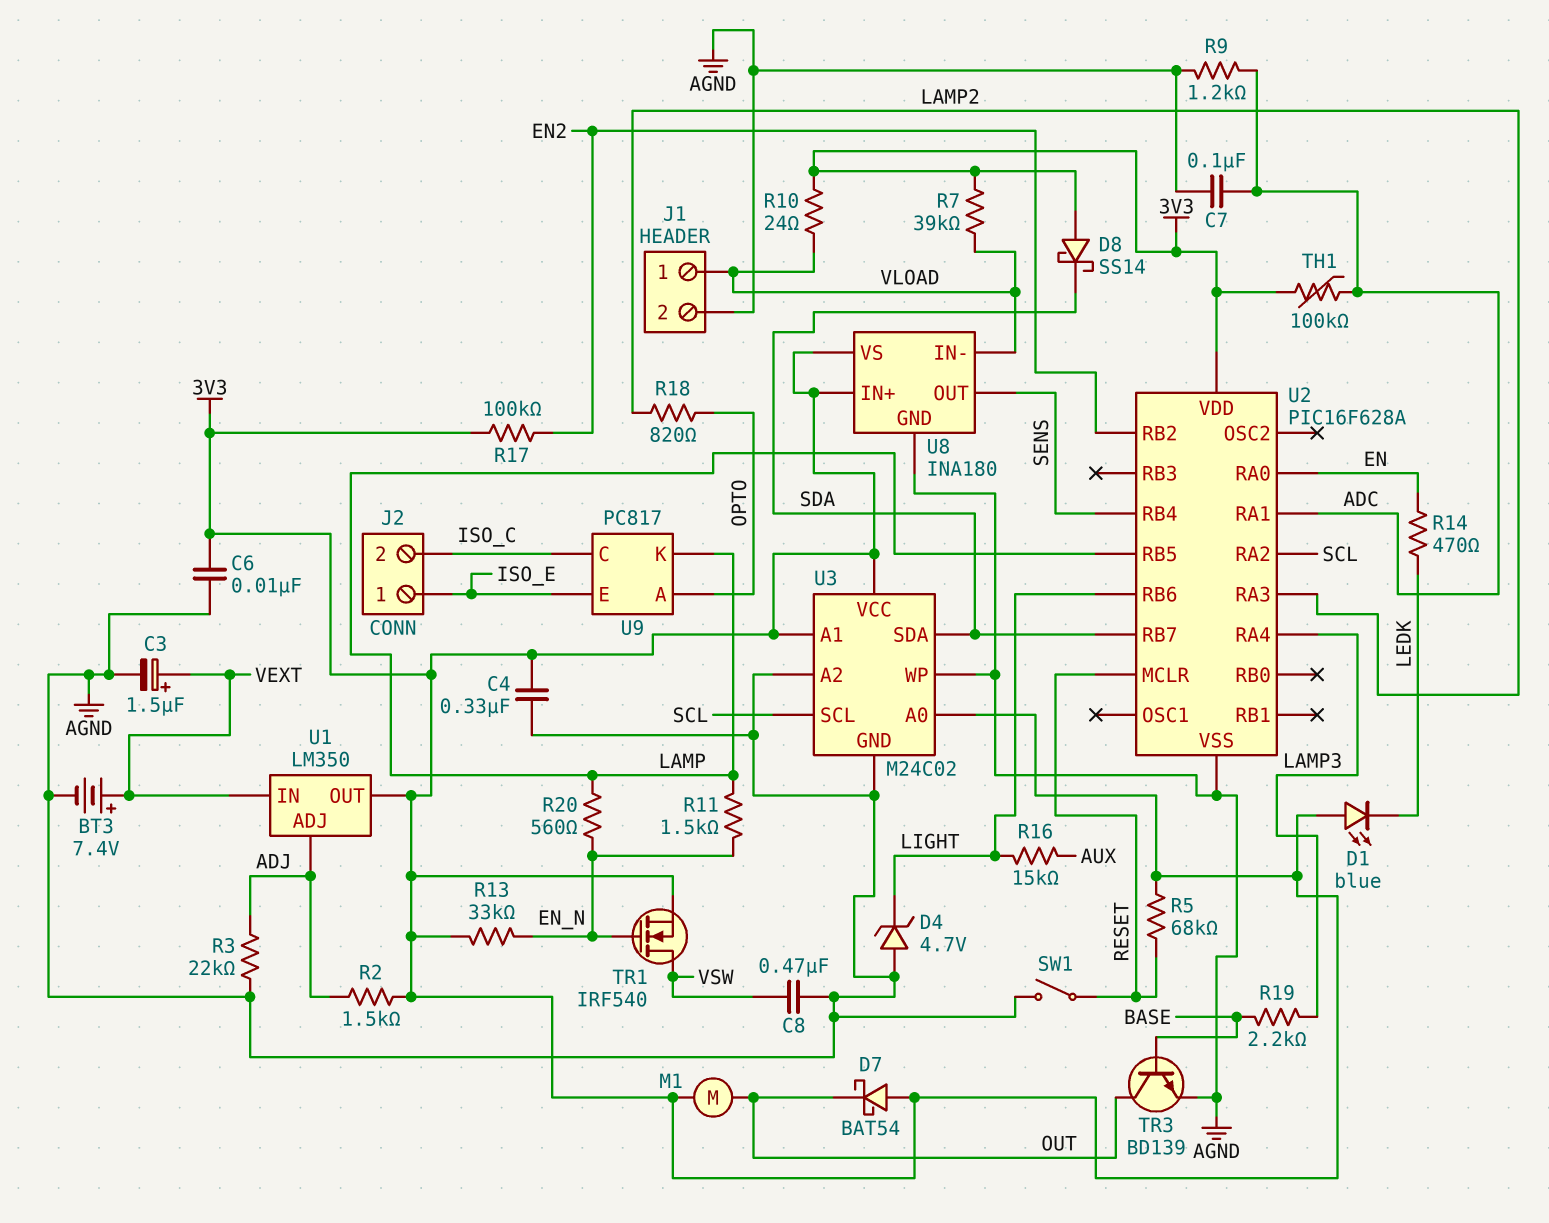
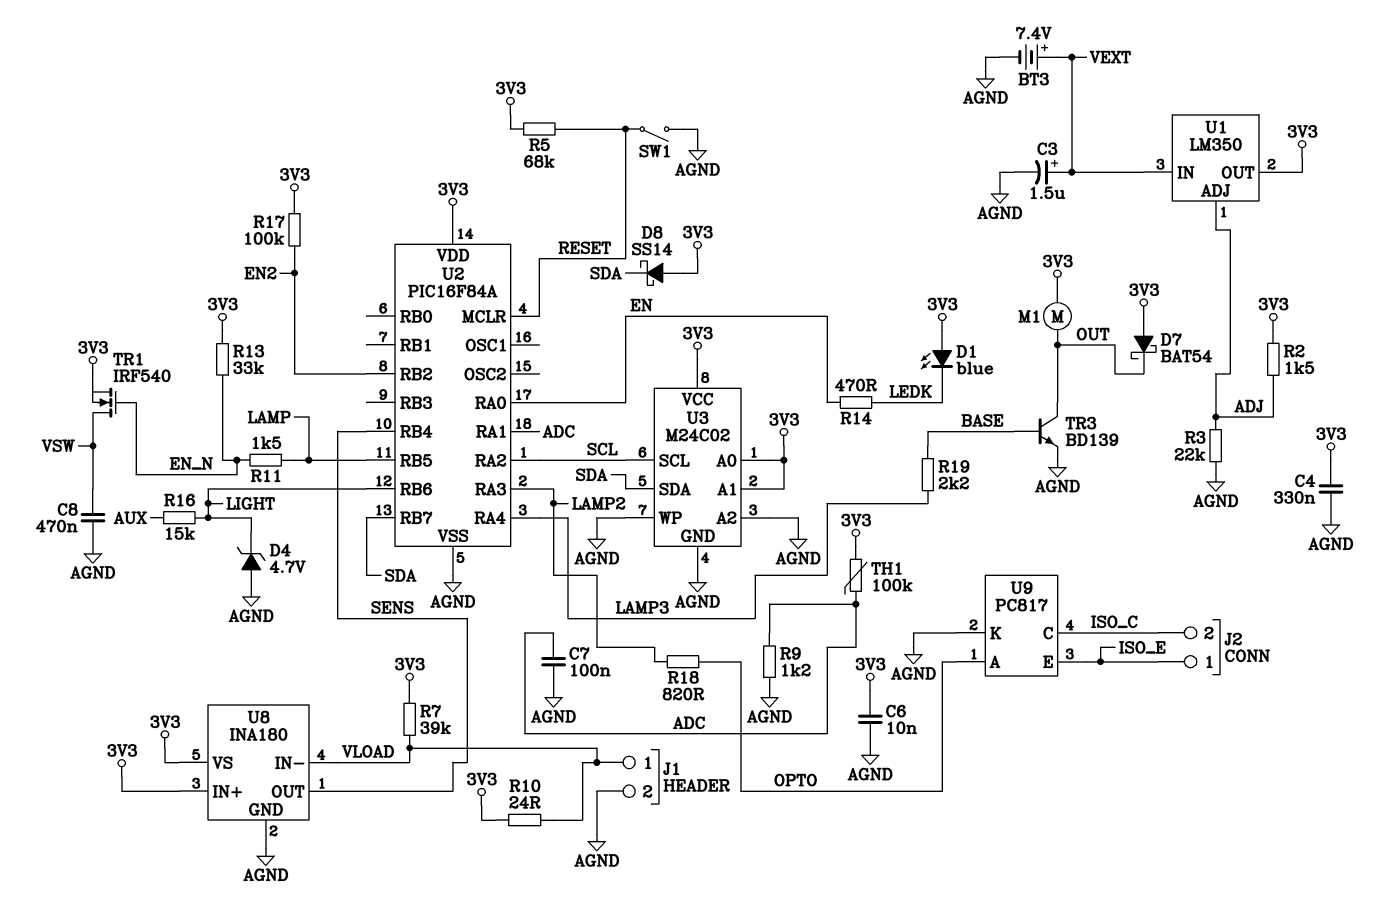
R20: 560 (EN_N, LAMP) -> none
U2: PIC16F628A -> PIC16F84A
U9 pin K: LAMP -> AGND

